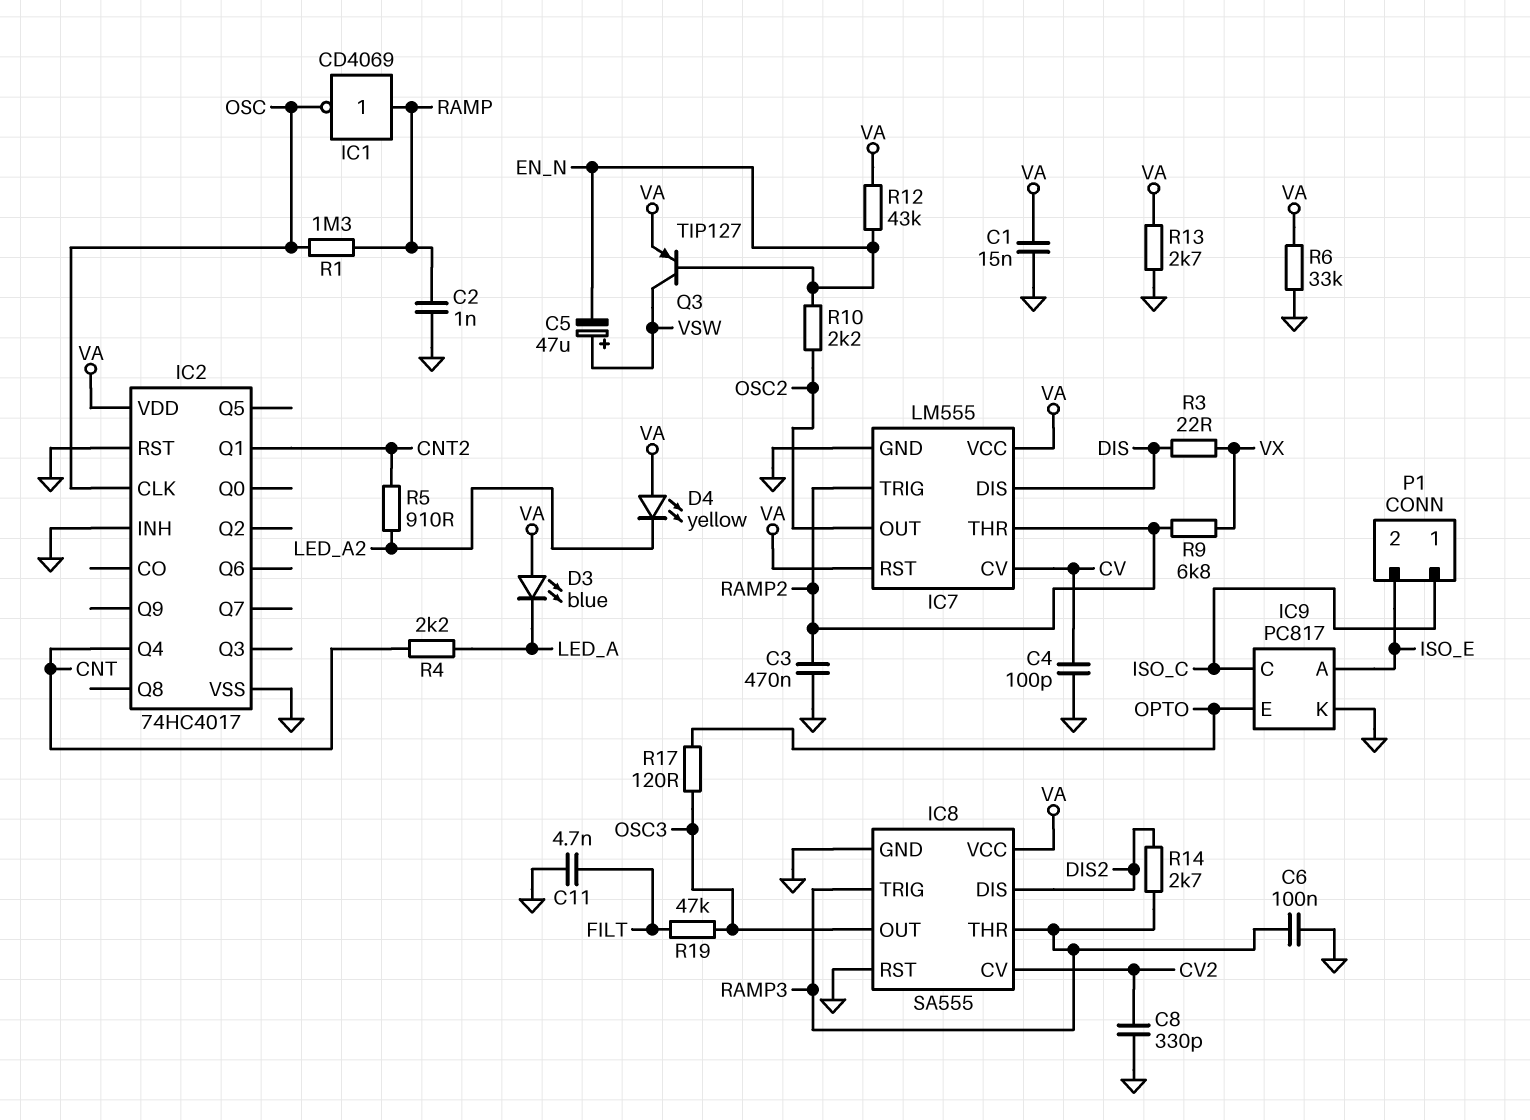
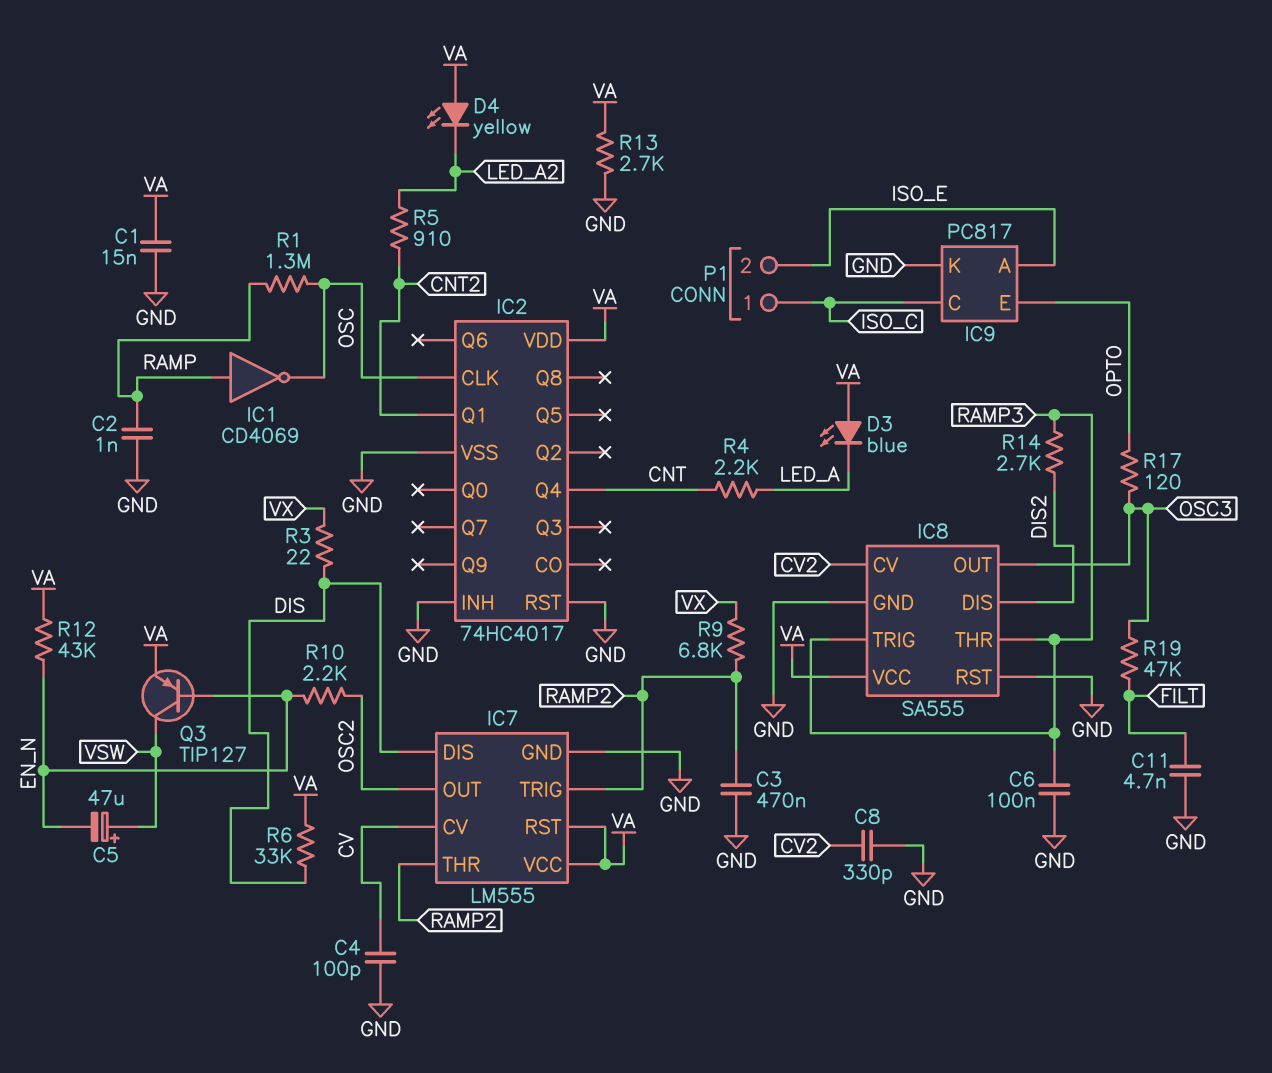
R6: 33k (GND, VA) -> 33k (DIS, VA)

